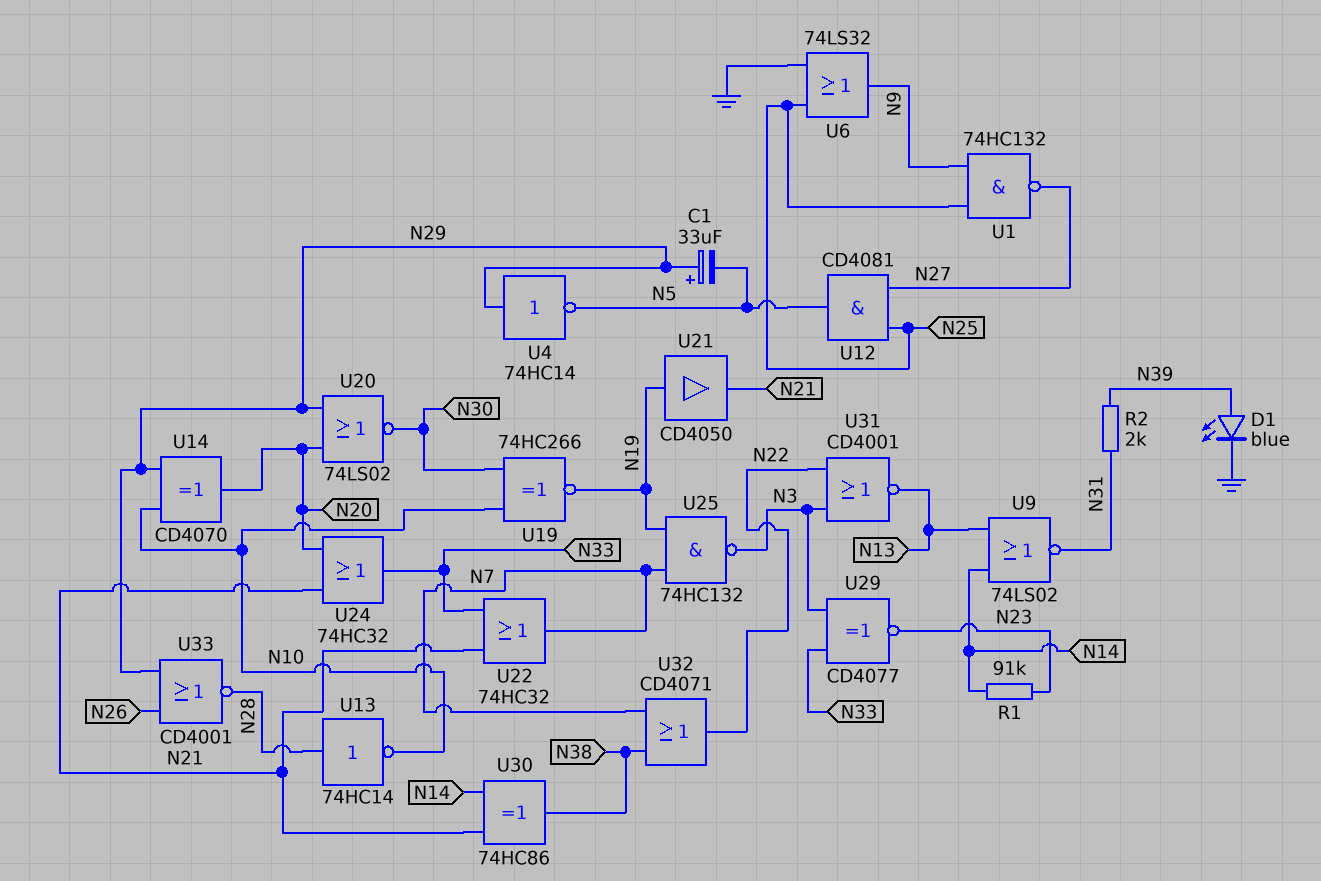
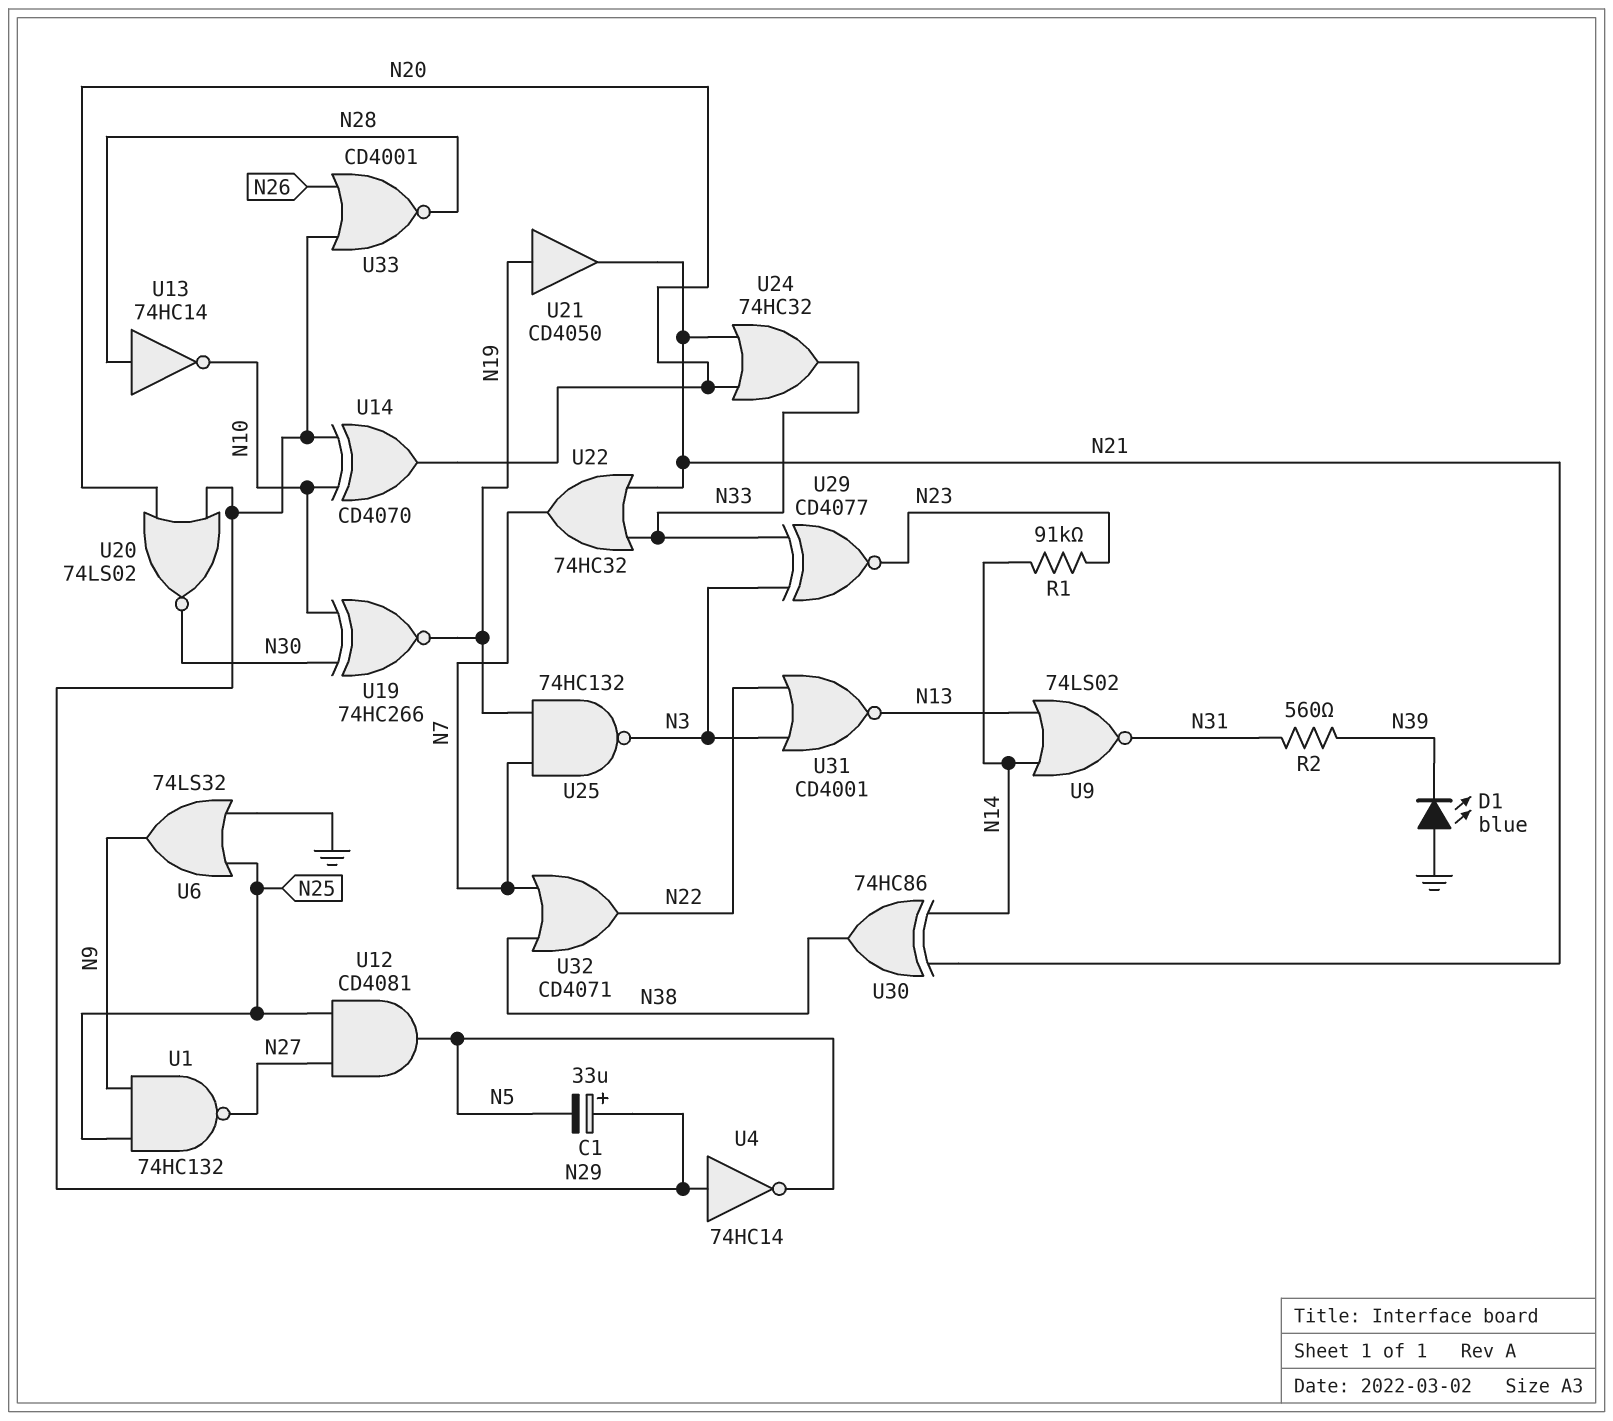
D1: LED blue (A N39, K GND) -> LED blue (A GND, K N39)
R2: 2k (N31, N39) -> 560 (N31, N39)

